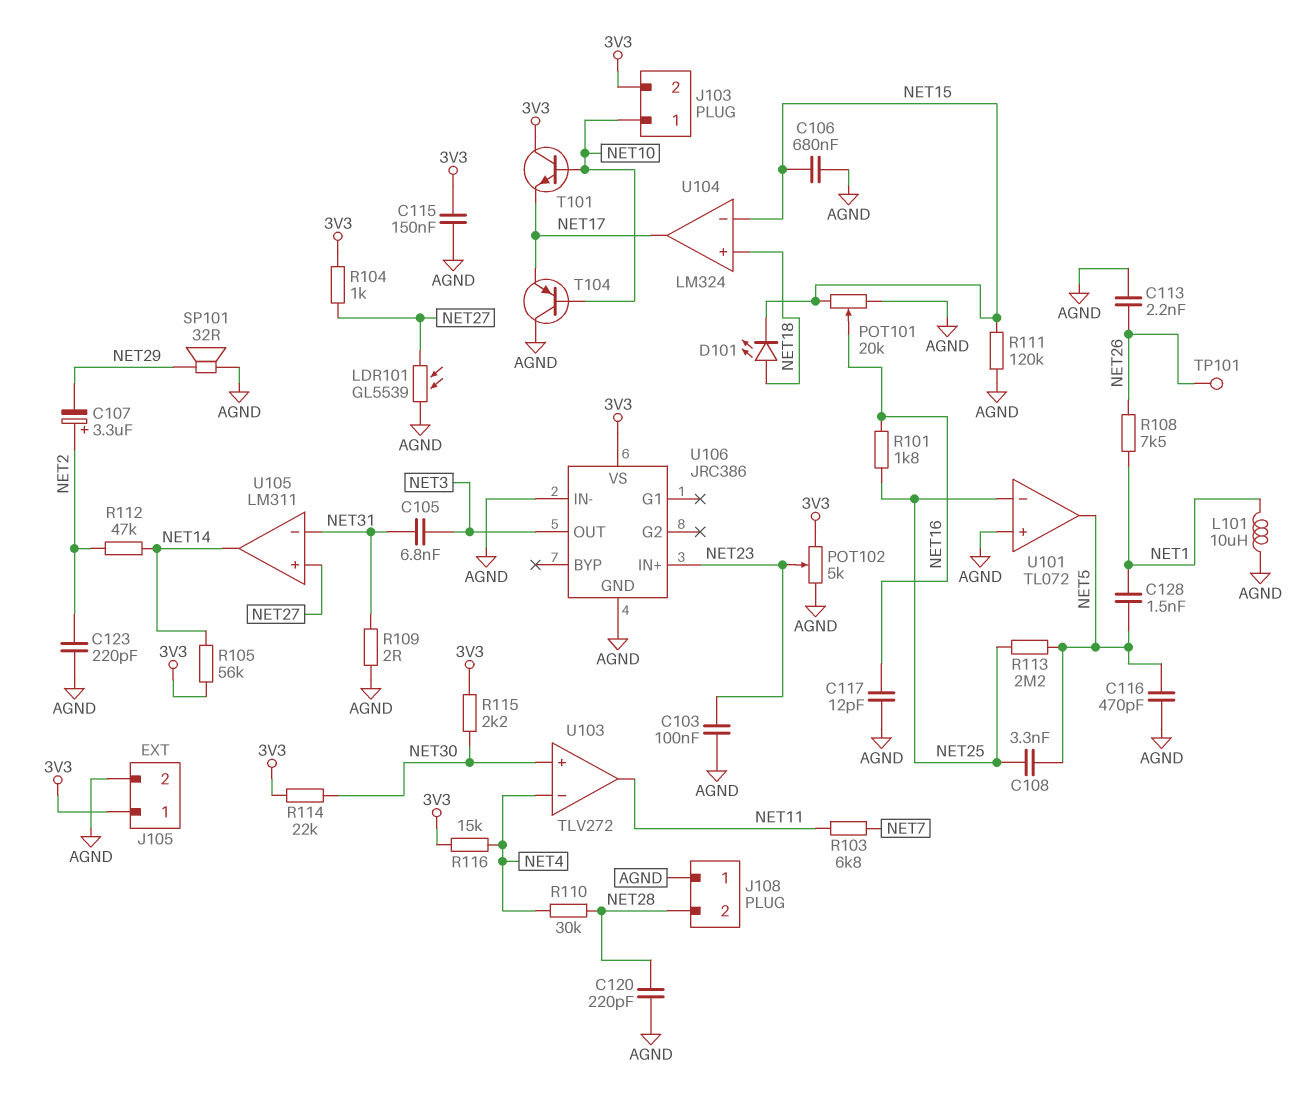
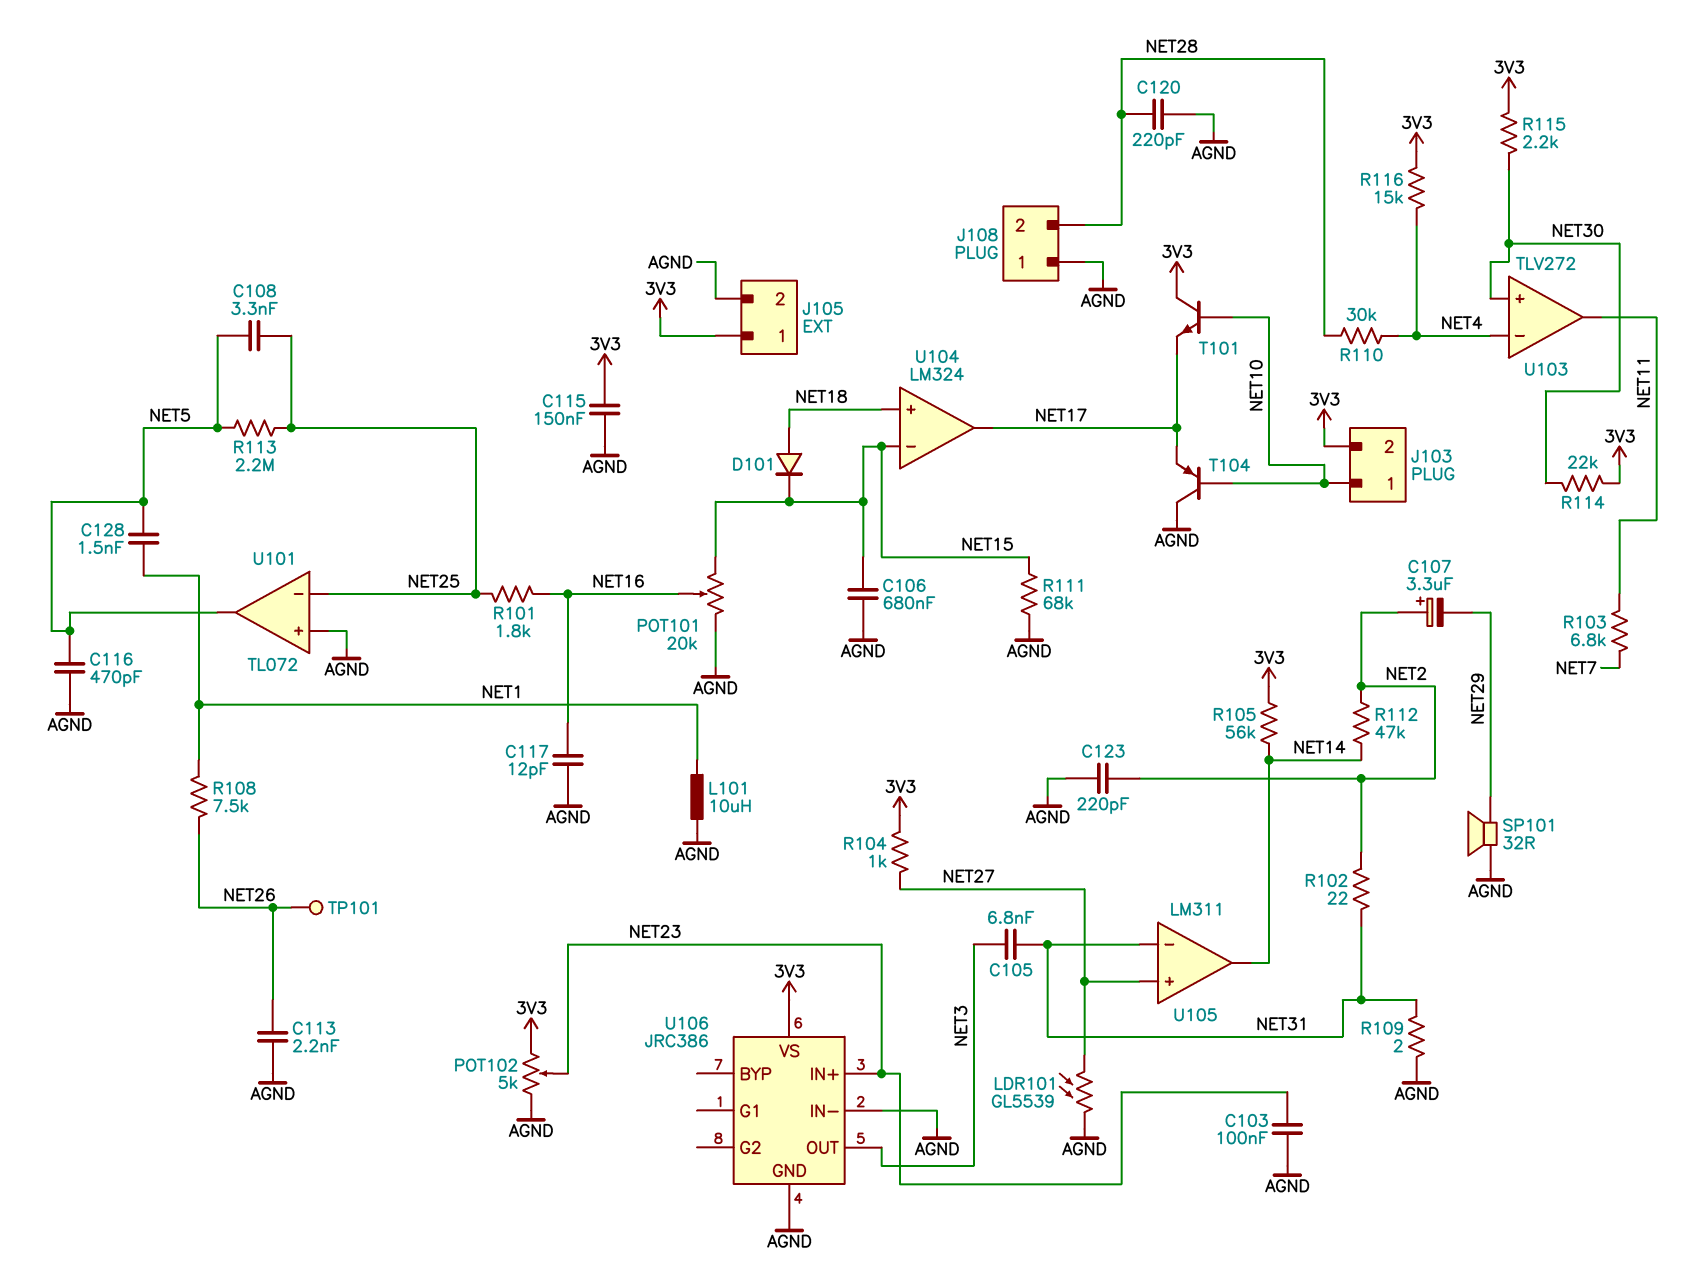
D101: LED (A NET18, K NET15) -> diode (A NET18, K NET15)
R102: none -> 22 (NET2, NET31)
R111: 120k (AGND, NET15) -> 68k (AGND, NET15)

